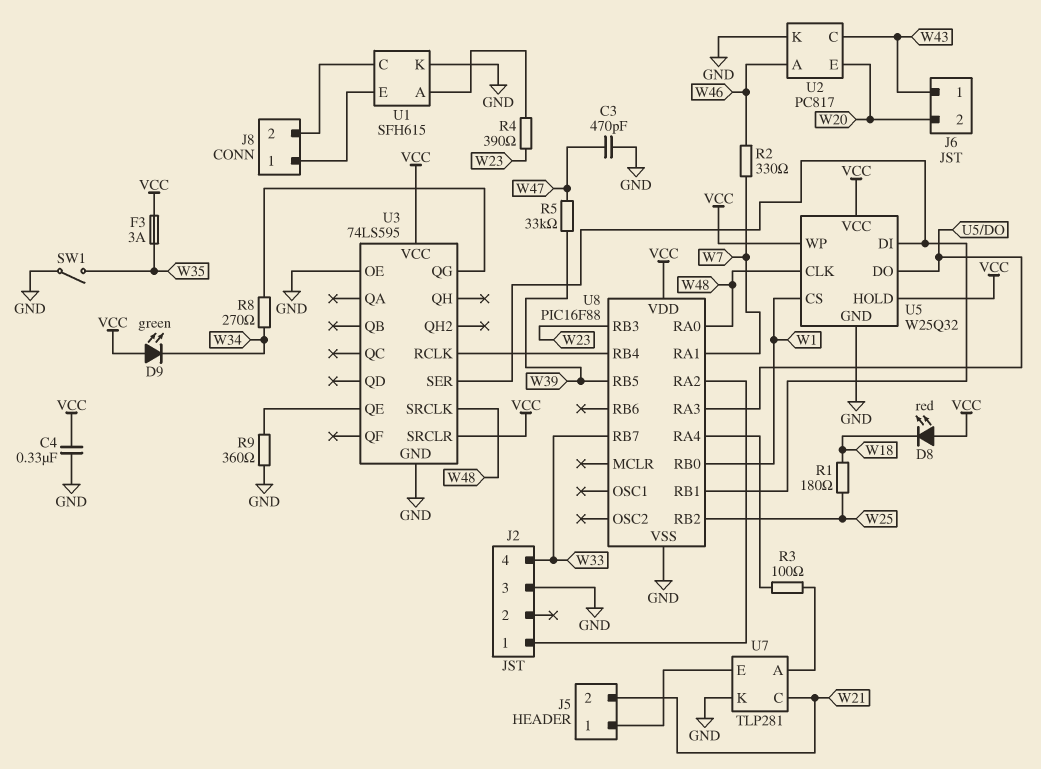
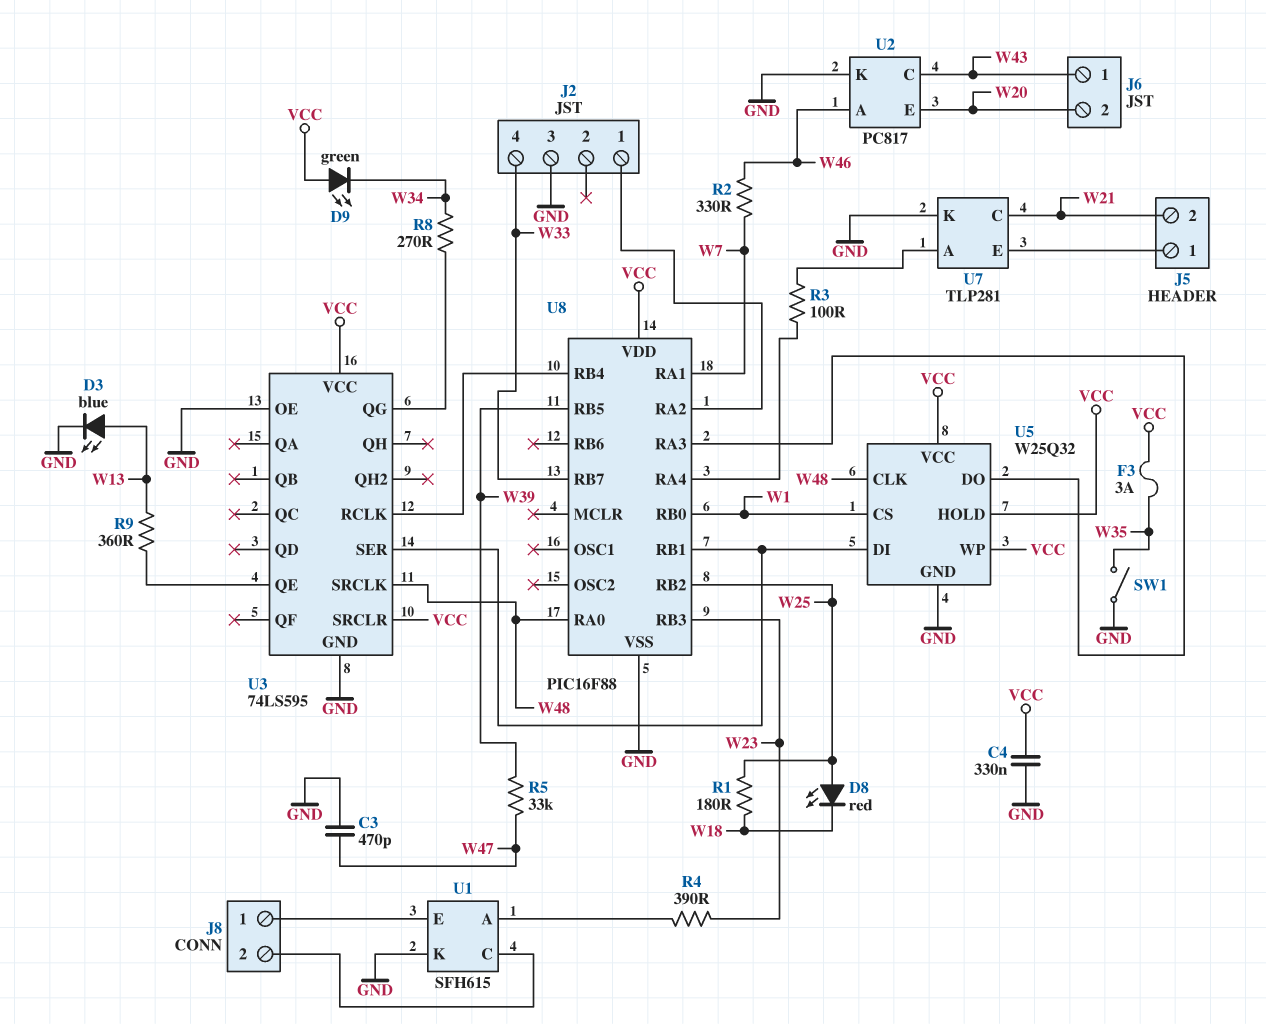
D3: none -> LED blue (A W13, K GND)
D8: LED red (A VCC, K W18) -> LED red (A W25, K W18)
R9: 360 (GND, U3/QE) -> 360 (U3/QE, W13)

